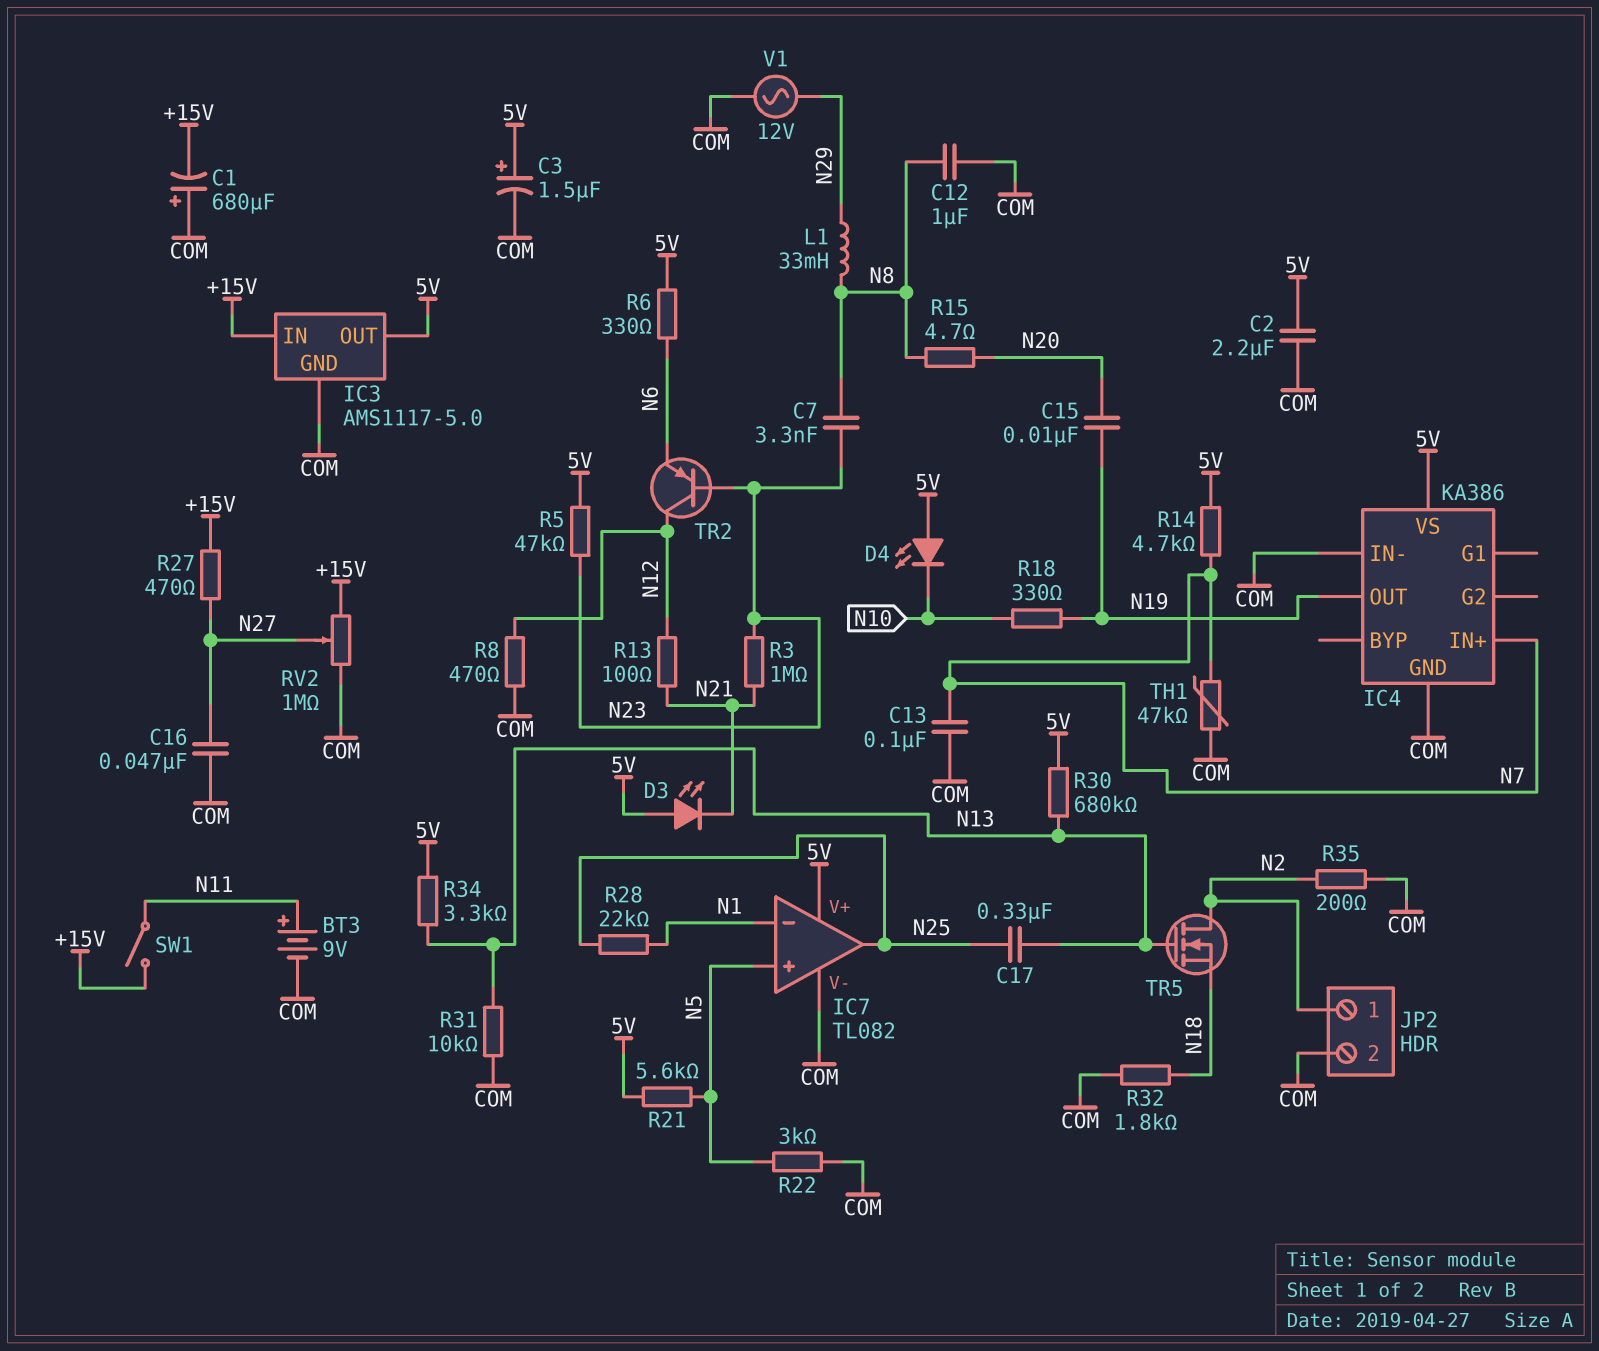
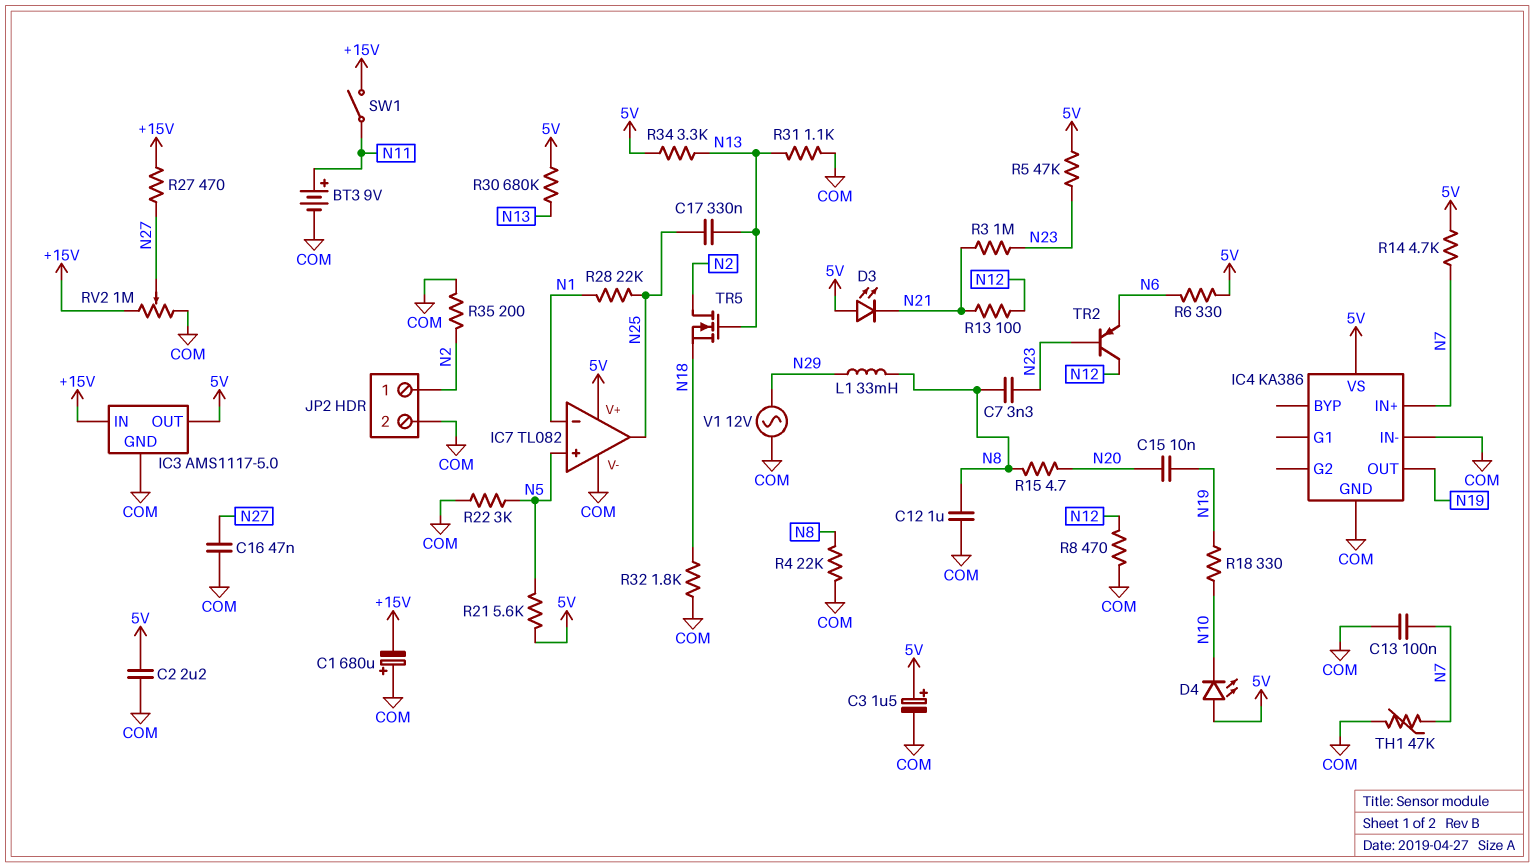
R4: none -> 22k (COM, N8)
R31: 10k (COM, N13) -> 1.1k (COM, N13)

